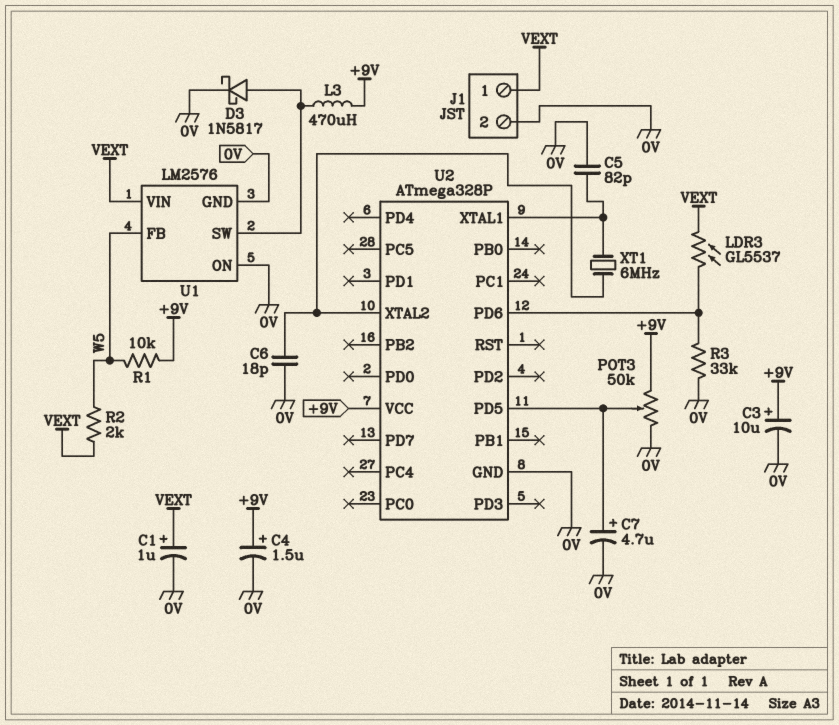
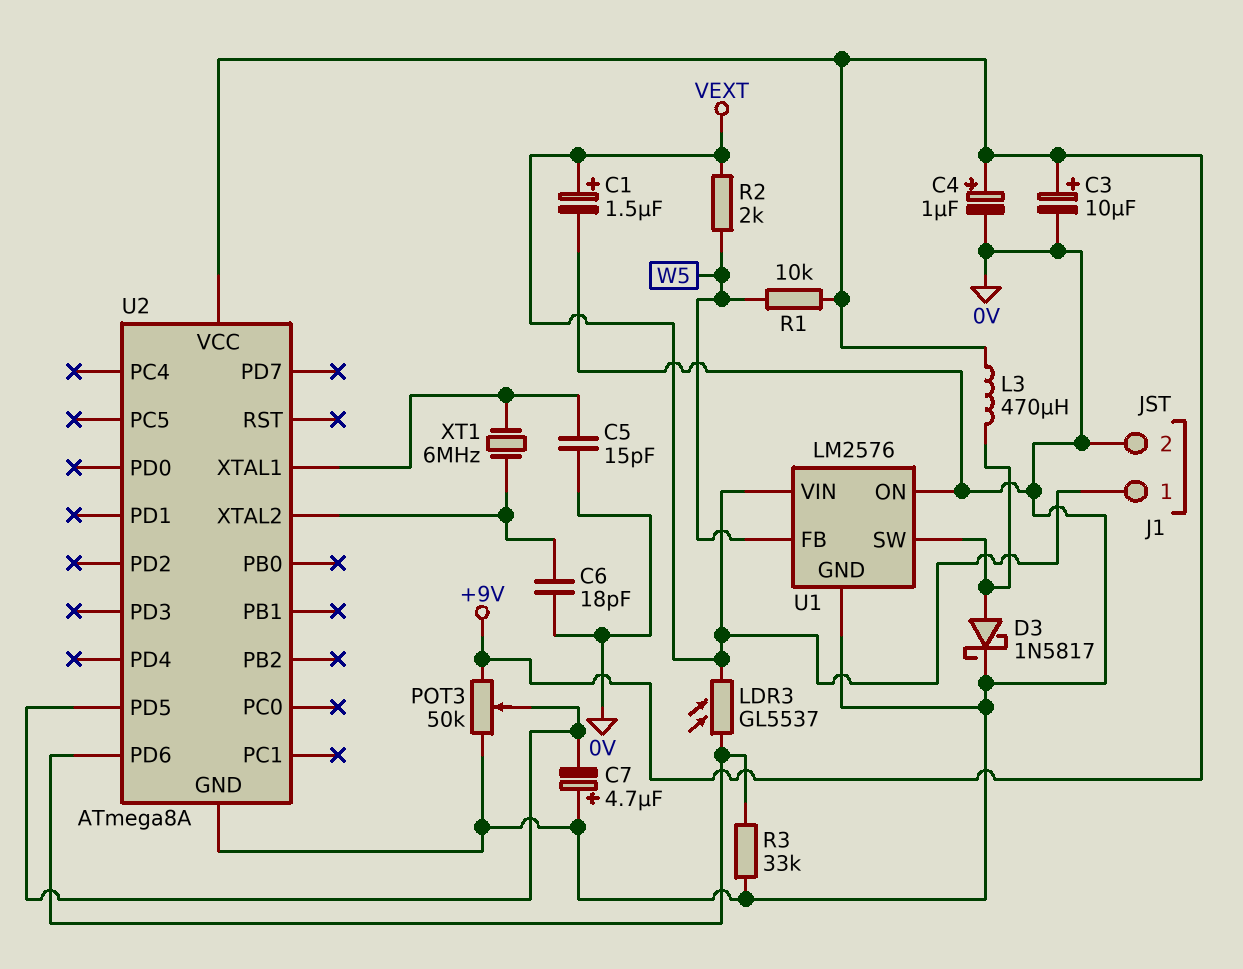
C1: 1uF (plus VEXT, minus 0V) -> 1.5uF (plus VEXT, minus 0V)
C4: 1.5uF (plus +9V, minus 0V) -> 1uF (plus +9V, minus 0V)
C5: 82pF (0V, U2/XTAL1) -> 15pF (0V, U2/XTAL1)
C7: 4.7uF (plus U2/PD5, minus 0V) -> 4.7uF (plus 0V, minus U2/PD5)
U2: ATmega328P -> ATmega8A

